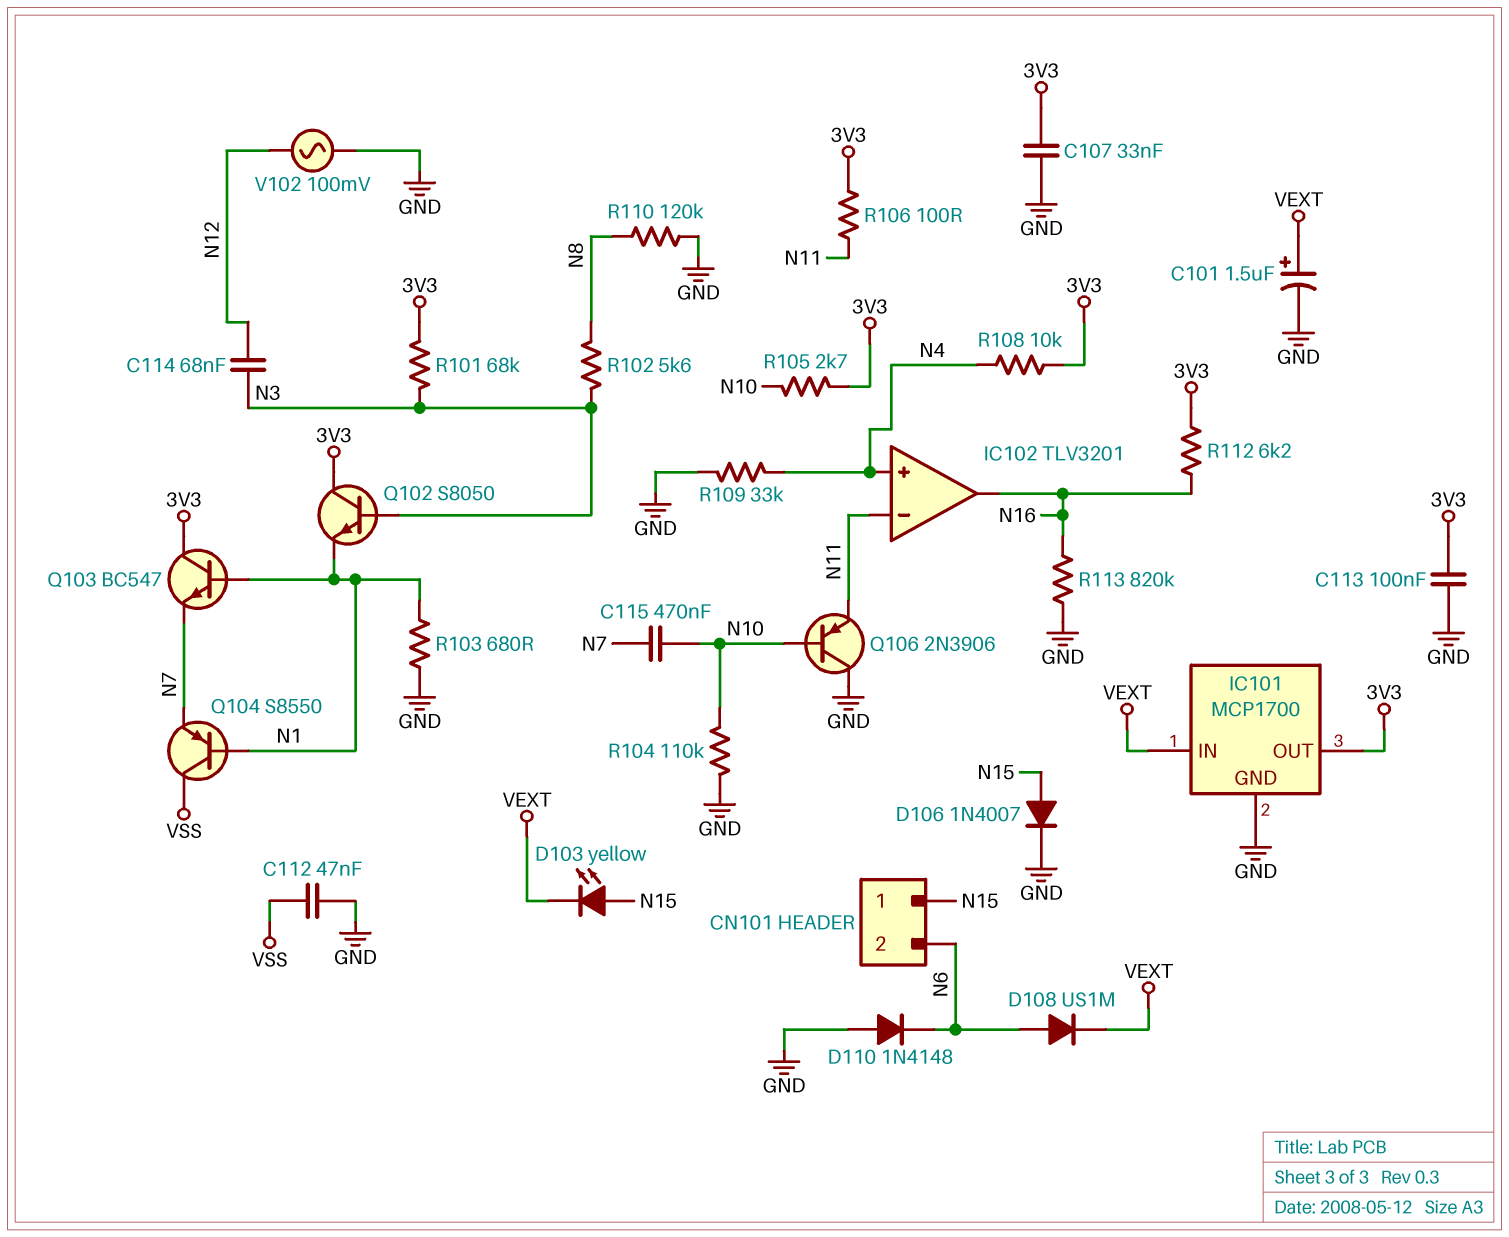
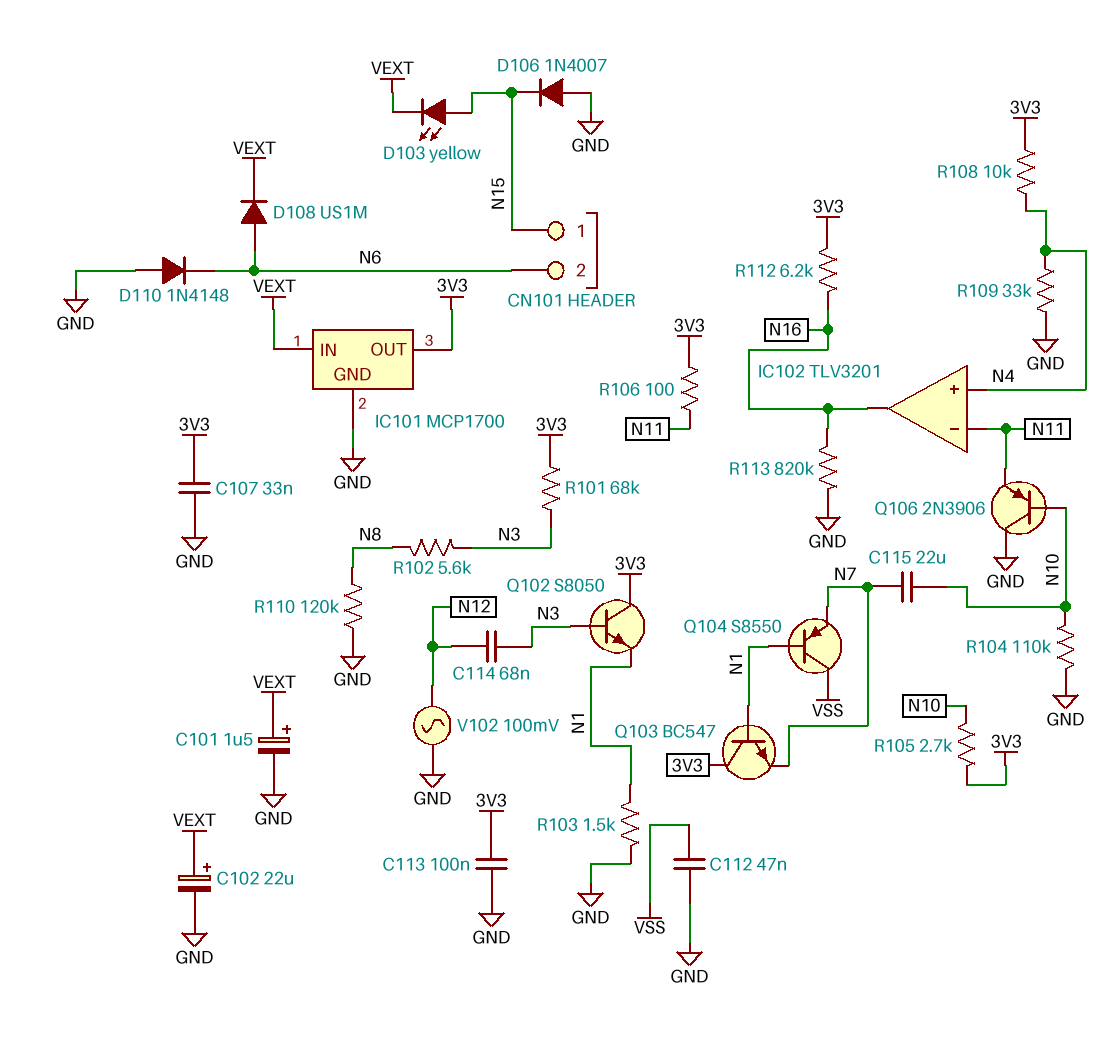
C102: none -> 22uF (plus VEXT, minus GND)
C115: 470nF (N7, N10) -> 22uF (N7, N10)
D106: diode 1N4007 (A N15, K GND) -> diode 1N4007 (A GND, K N15)
R103: 680 (GND, N1) -> 1.5k (GND, N1)

